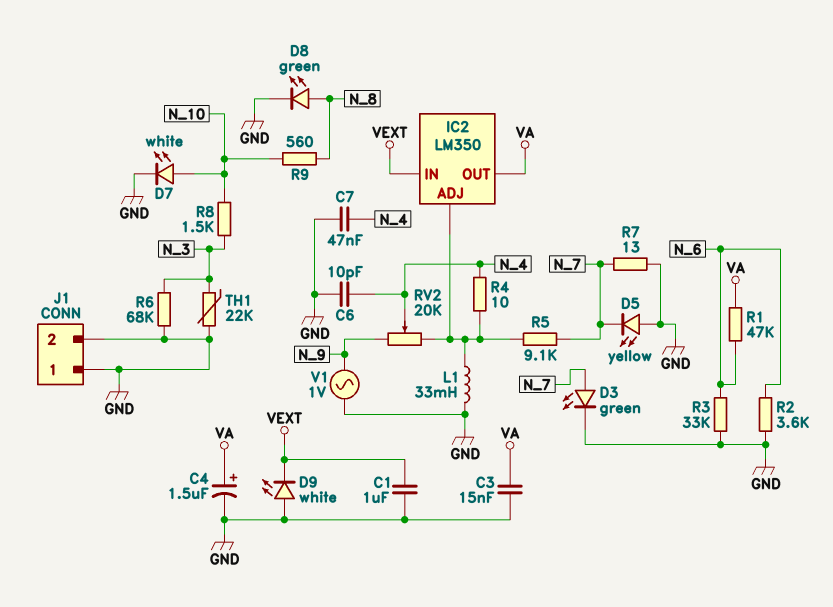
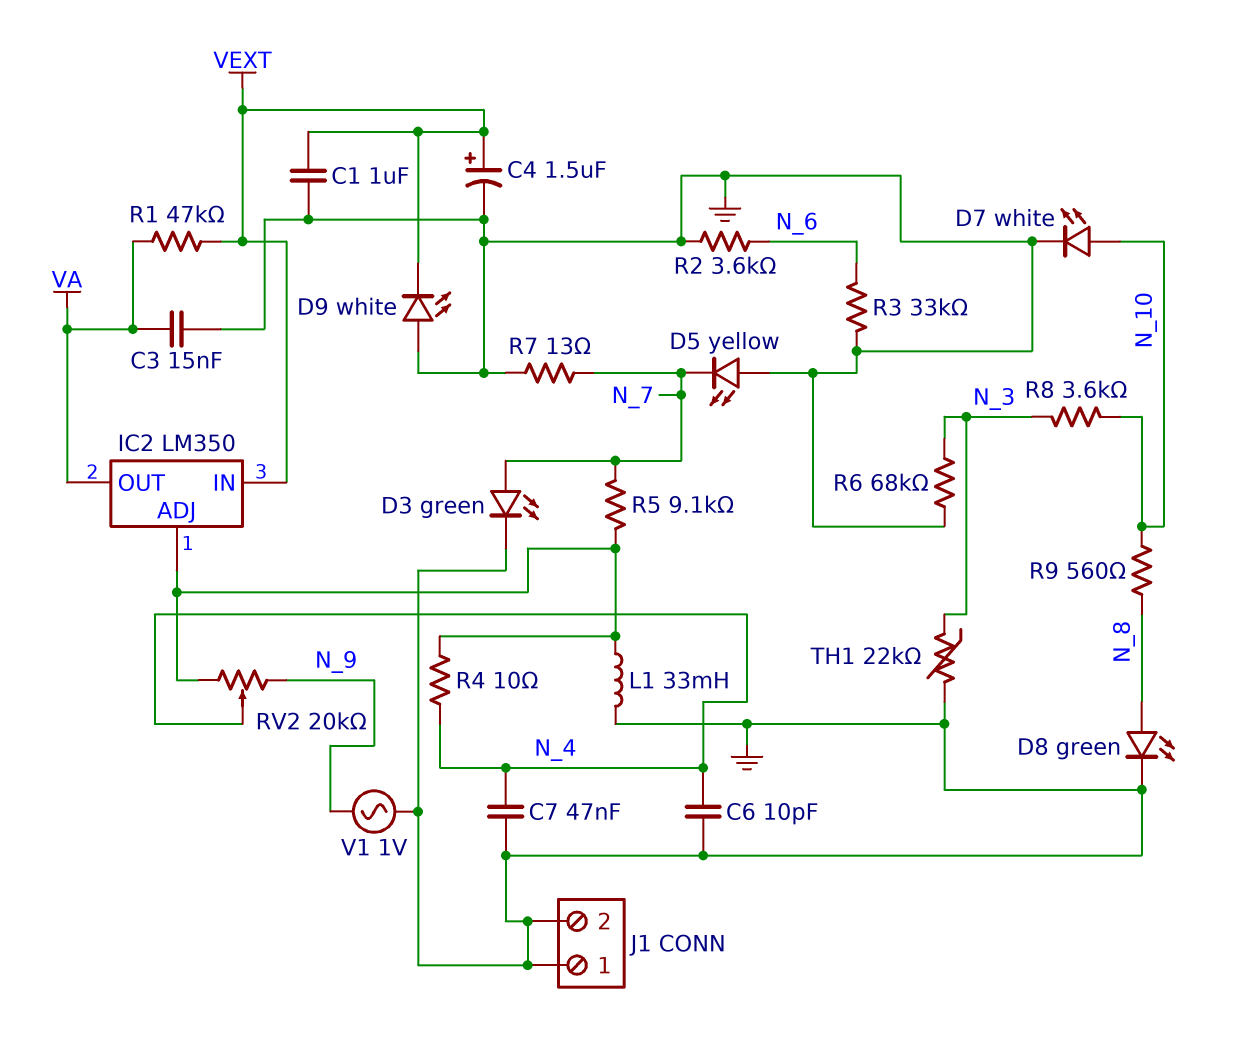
C4: 1.5uF (plus VA, minus GND) -> 1.5uF (plus VEXT, minus GND)
R1: 47k (N_6, VA) -> 47k (VA, VEXT)
R8: 1.5k (N_3, N_10) -> 3.6k (N_3, N_10)

